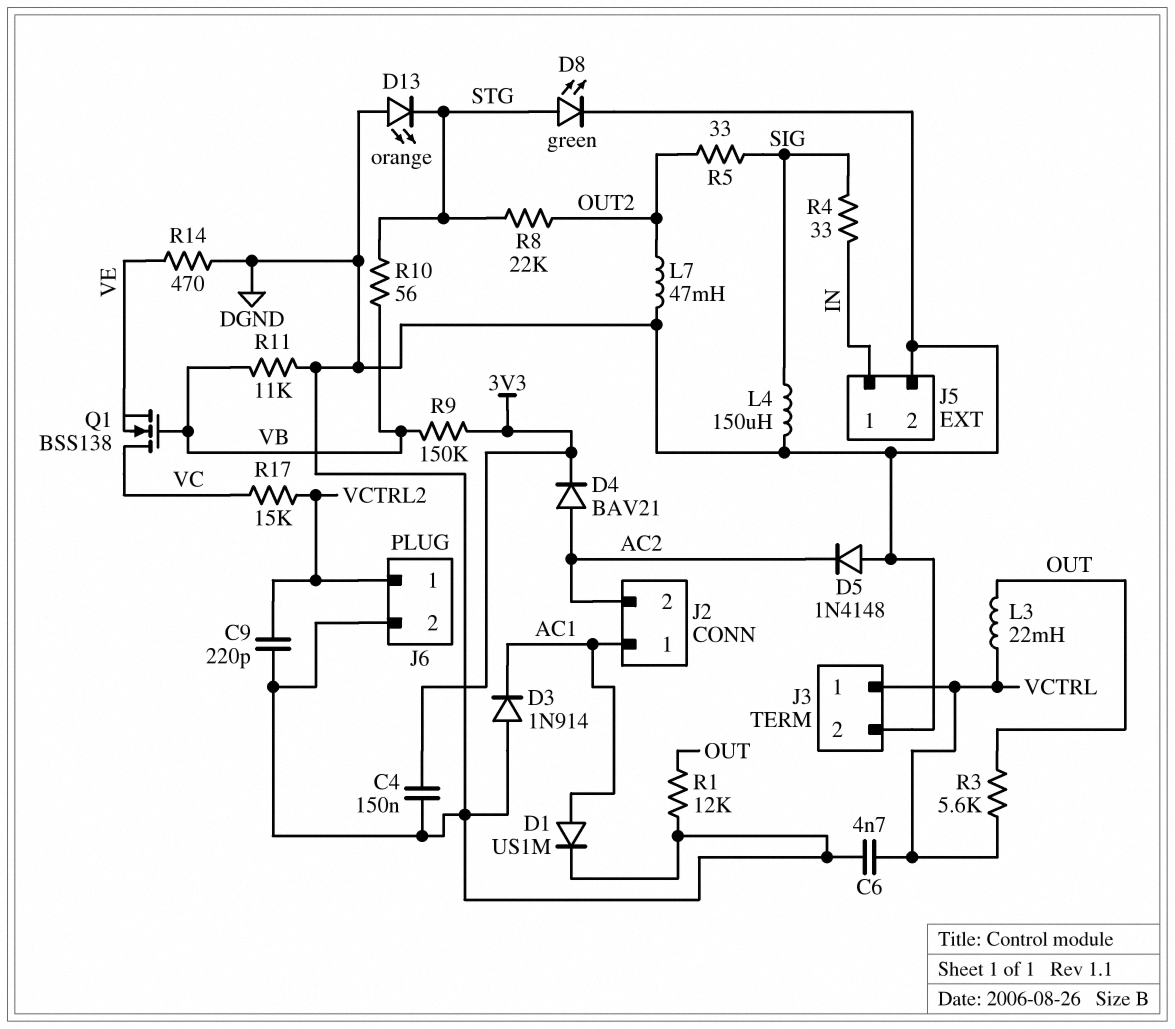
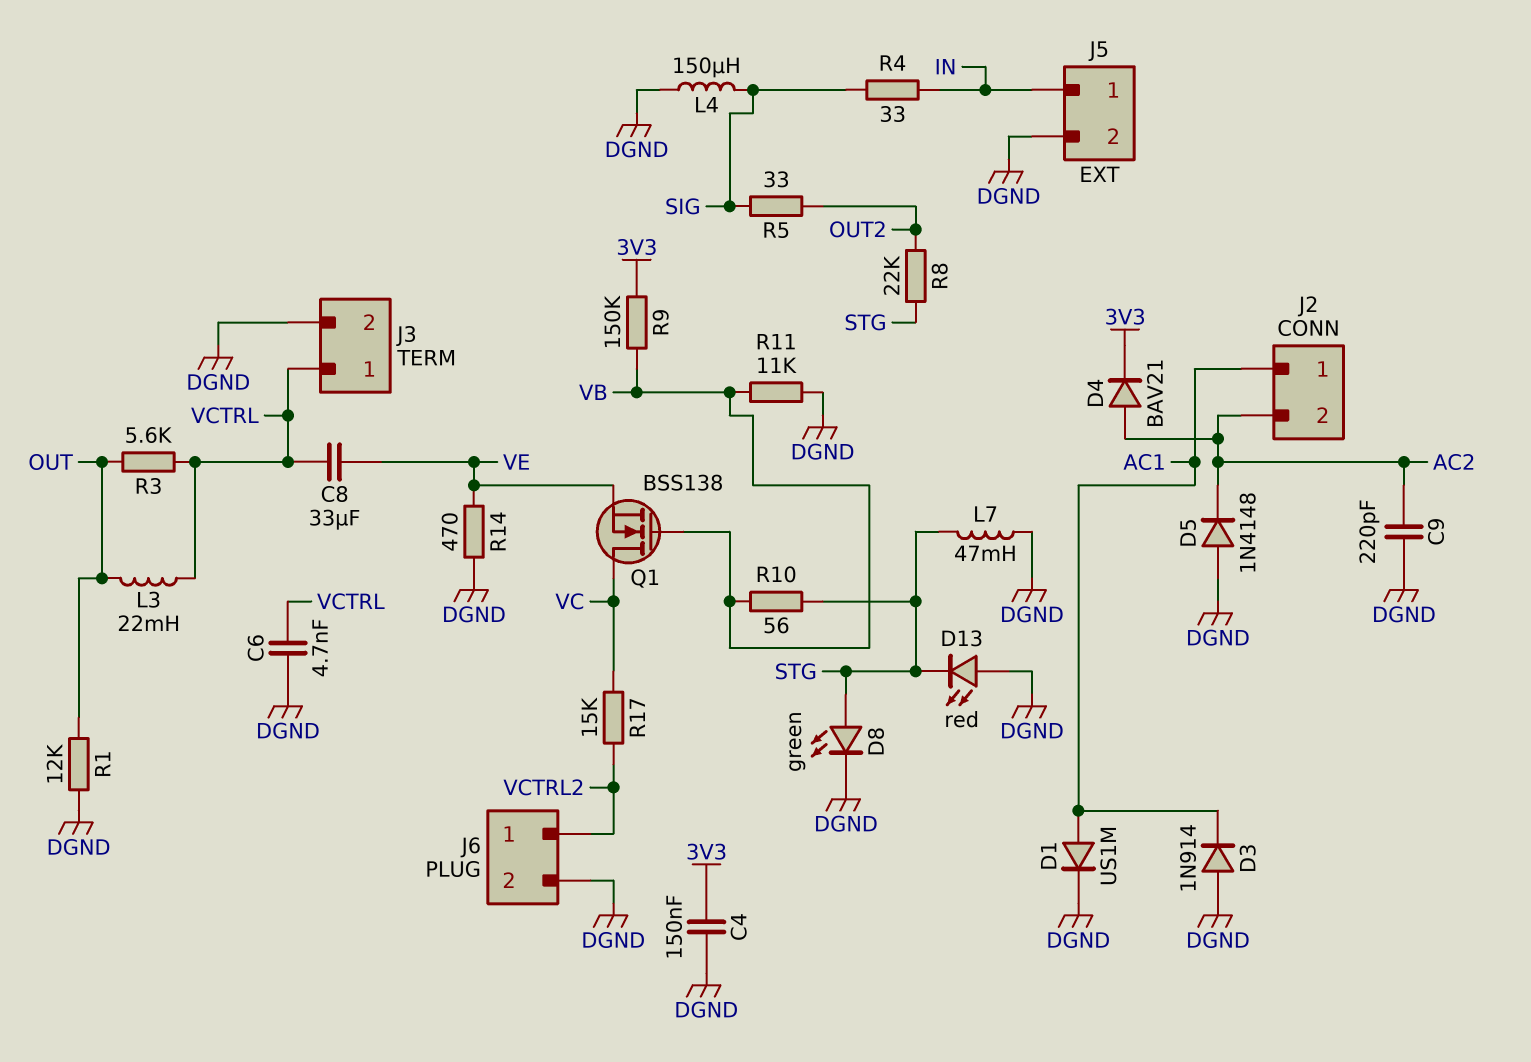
C8: none -> 33uF (VCTRL, VE)
C9: 220pF (DGND, VCTRL2) -> 220pF (AC2, DGND)
D13: LED orange (A DGND, K STG) -> LED red (A DGND, K STG)
L7: 47mH (DGND, OUT2) -> 47mH (DGND, STG)

